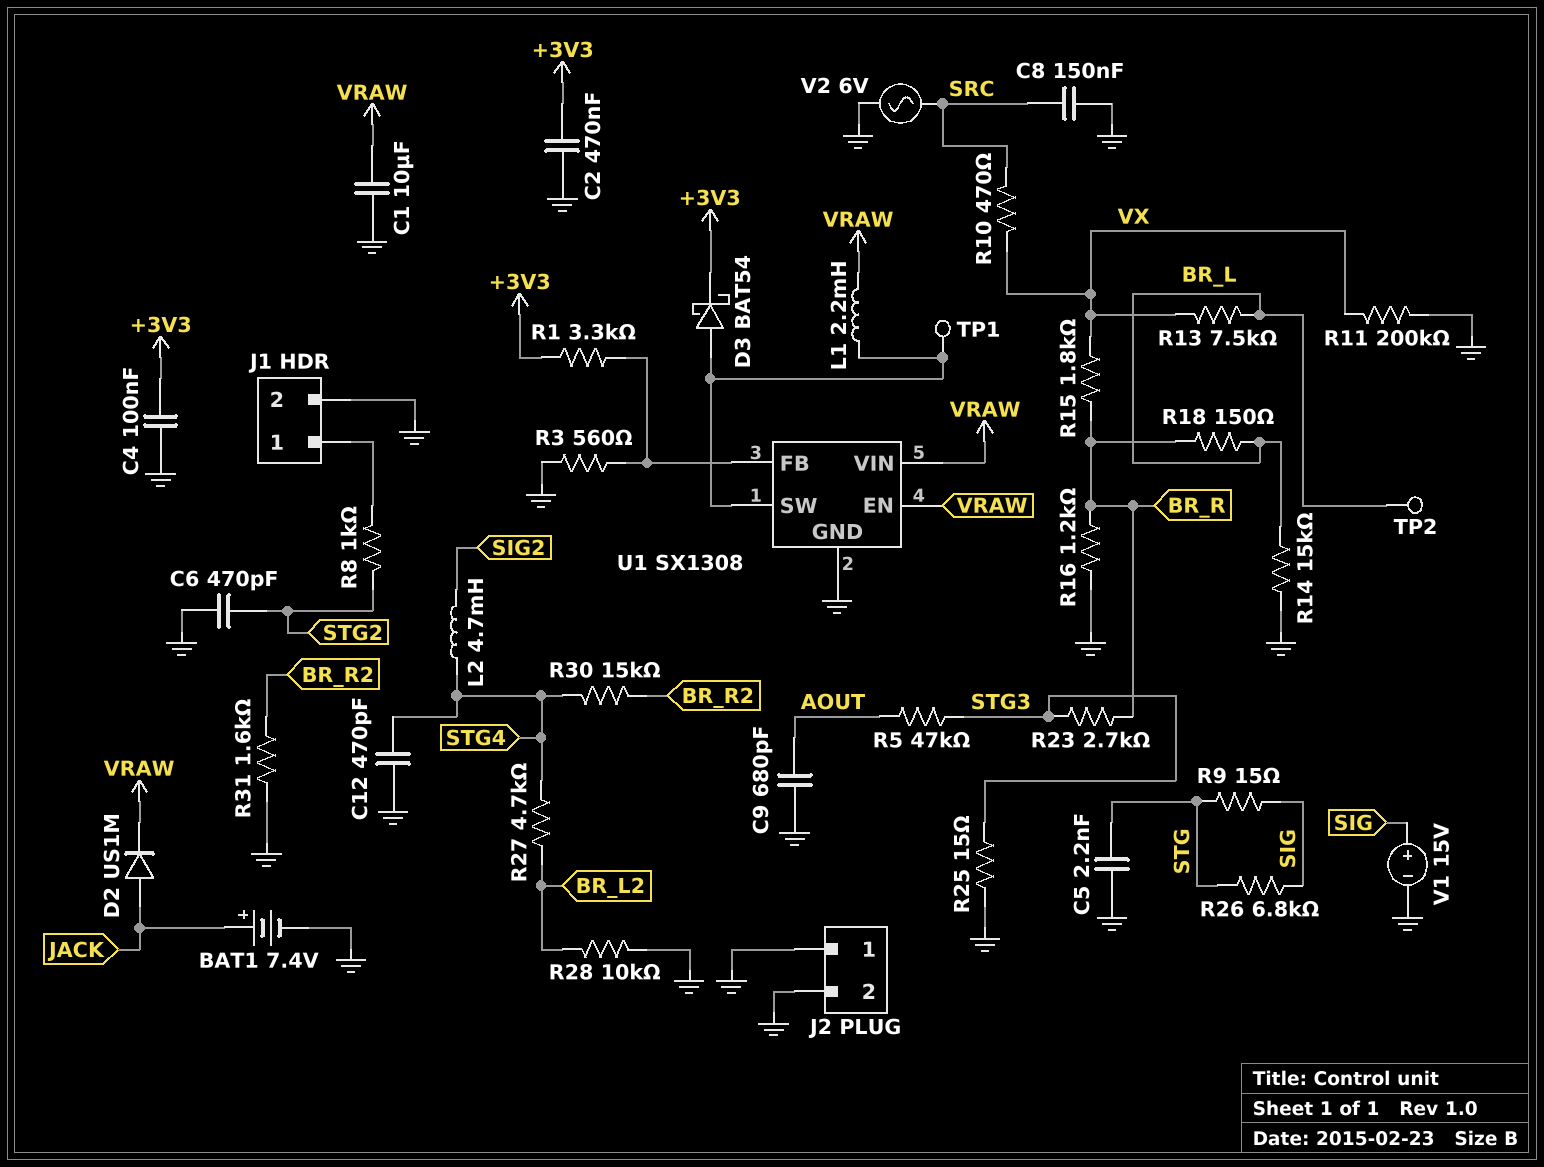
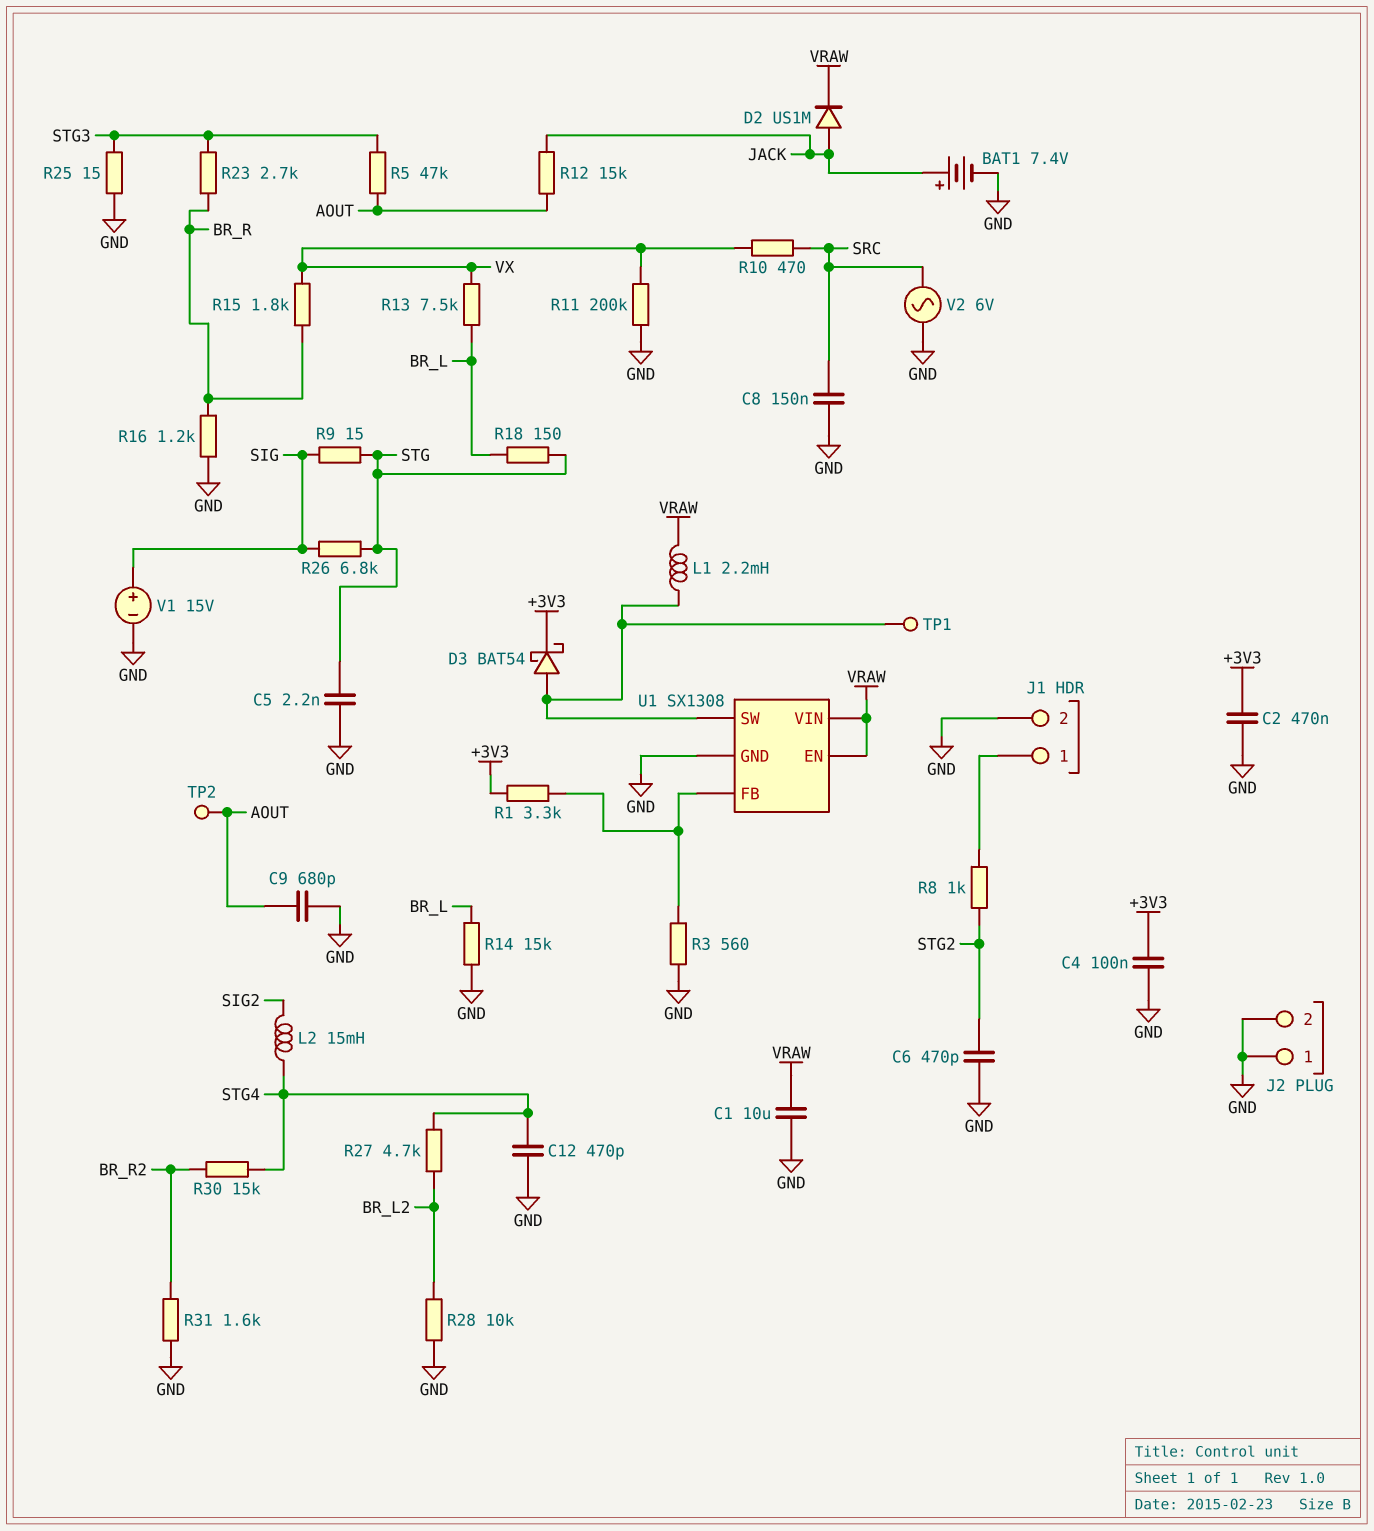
L2: 4.7mH (SIG2, STG4) -> 15mH (SIG2, STG4)
R12: none -> 15k (AOUT, JACK)
R18: 150 (BR_L, BR_R) -> 150 (BR_L, STG)
TP2: test point (BR_L) -> test point (AOUT)

